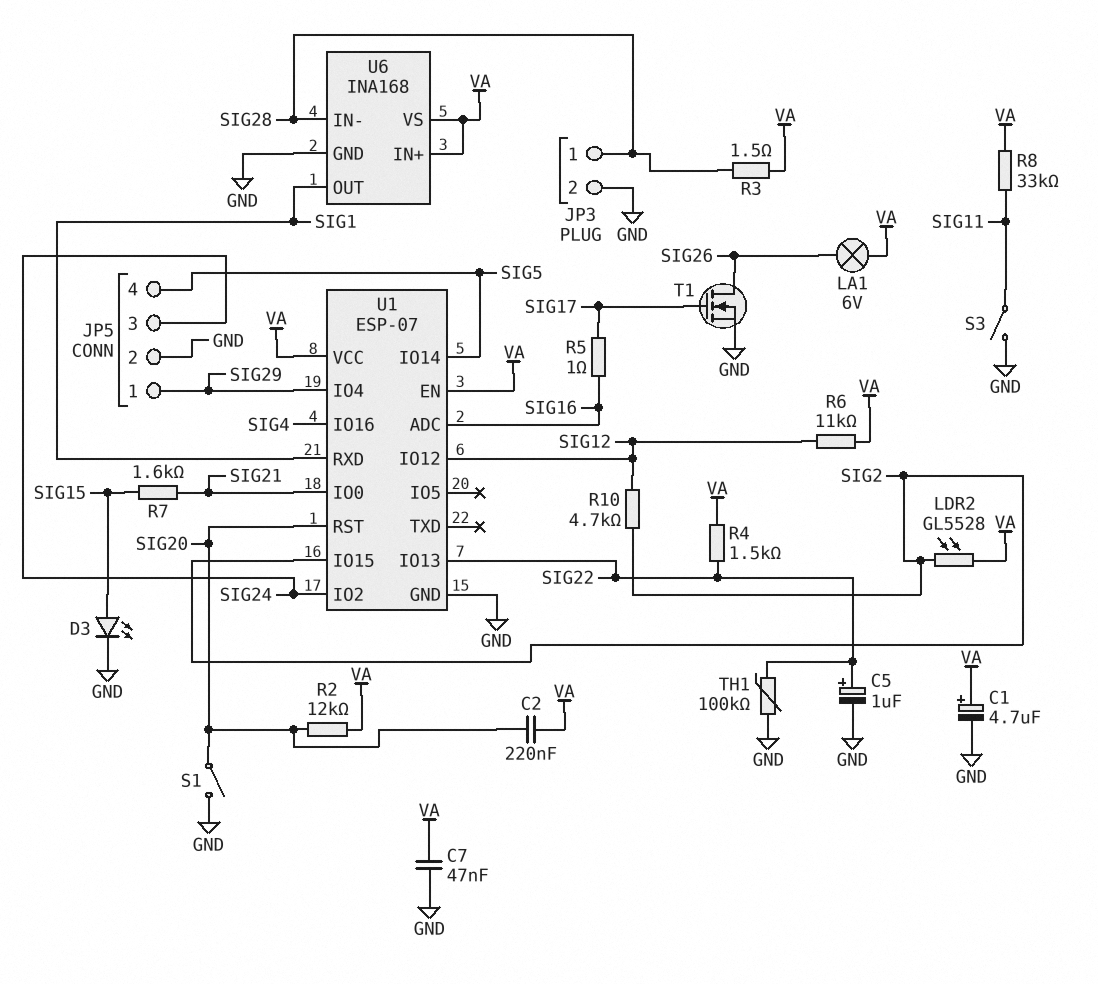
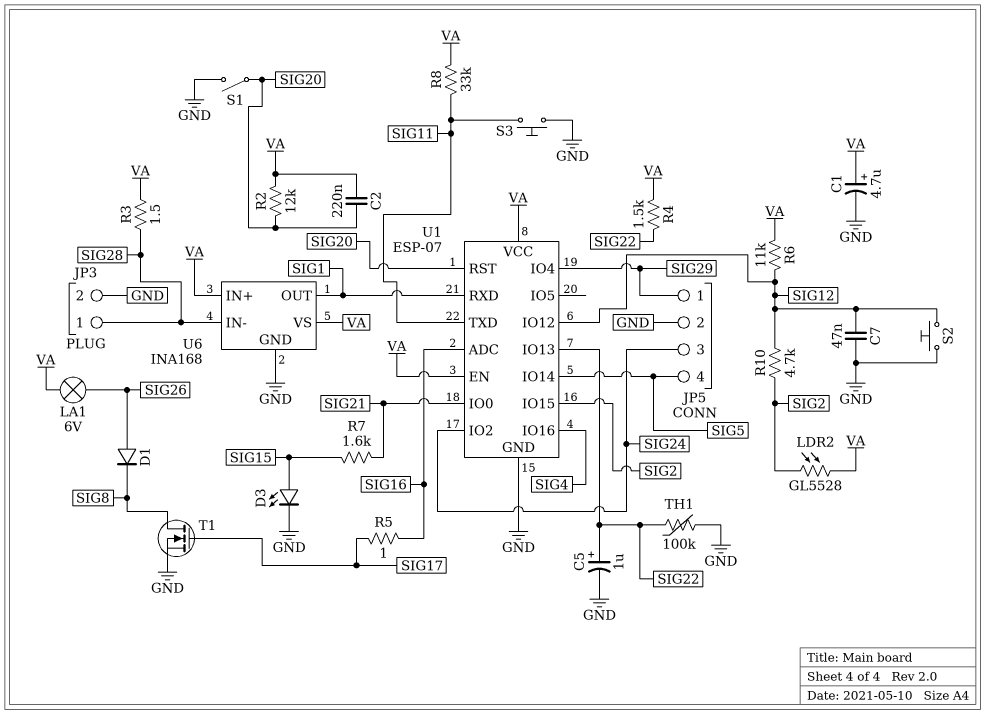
C7: 47nF (GND, VA) -> 47nF (GND, SIG12)
D1: none -> diode (A SIG26, K SIG8)
S2: none -> button (GND, SIG12)
S3: switch (GND, SIG11) -> button (GND, SIG11)
T1: NMOS (G SIG17, D SIG26, S GND) -> NMOS (G SIG17, D SIG8, S GND)
U1 pin TXD: none -> SIG11

